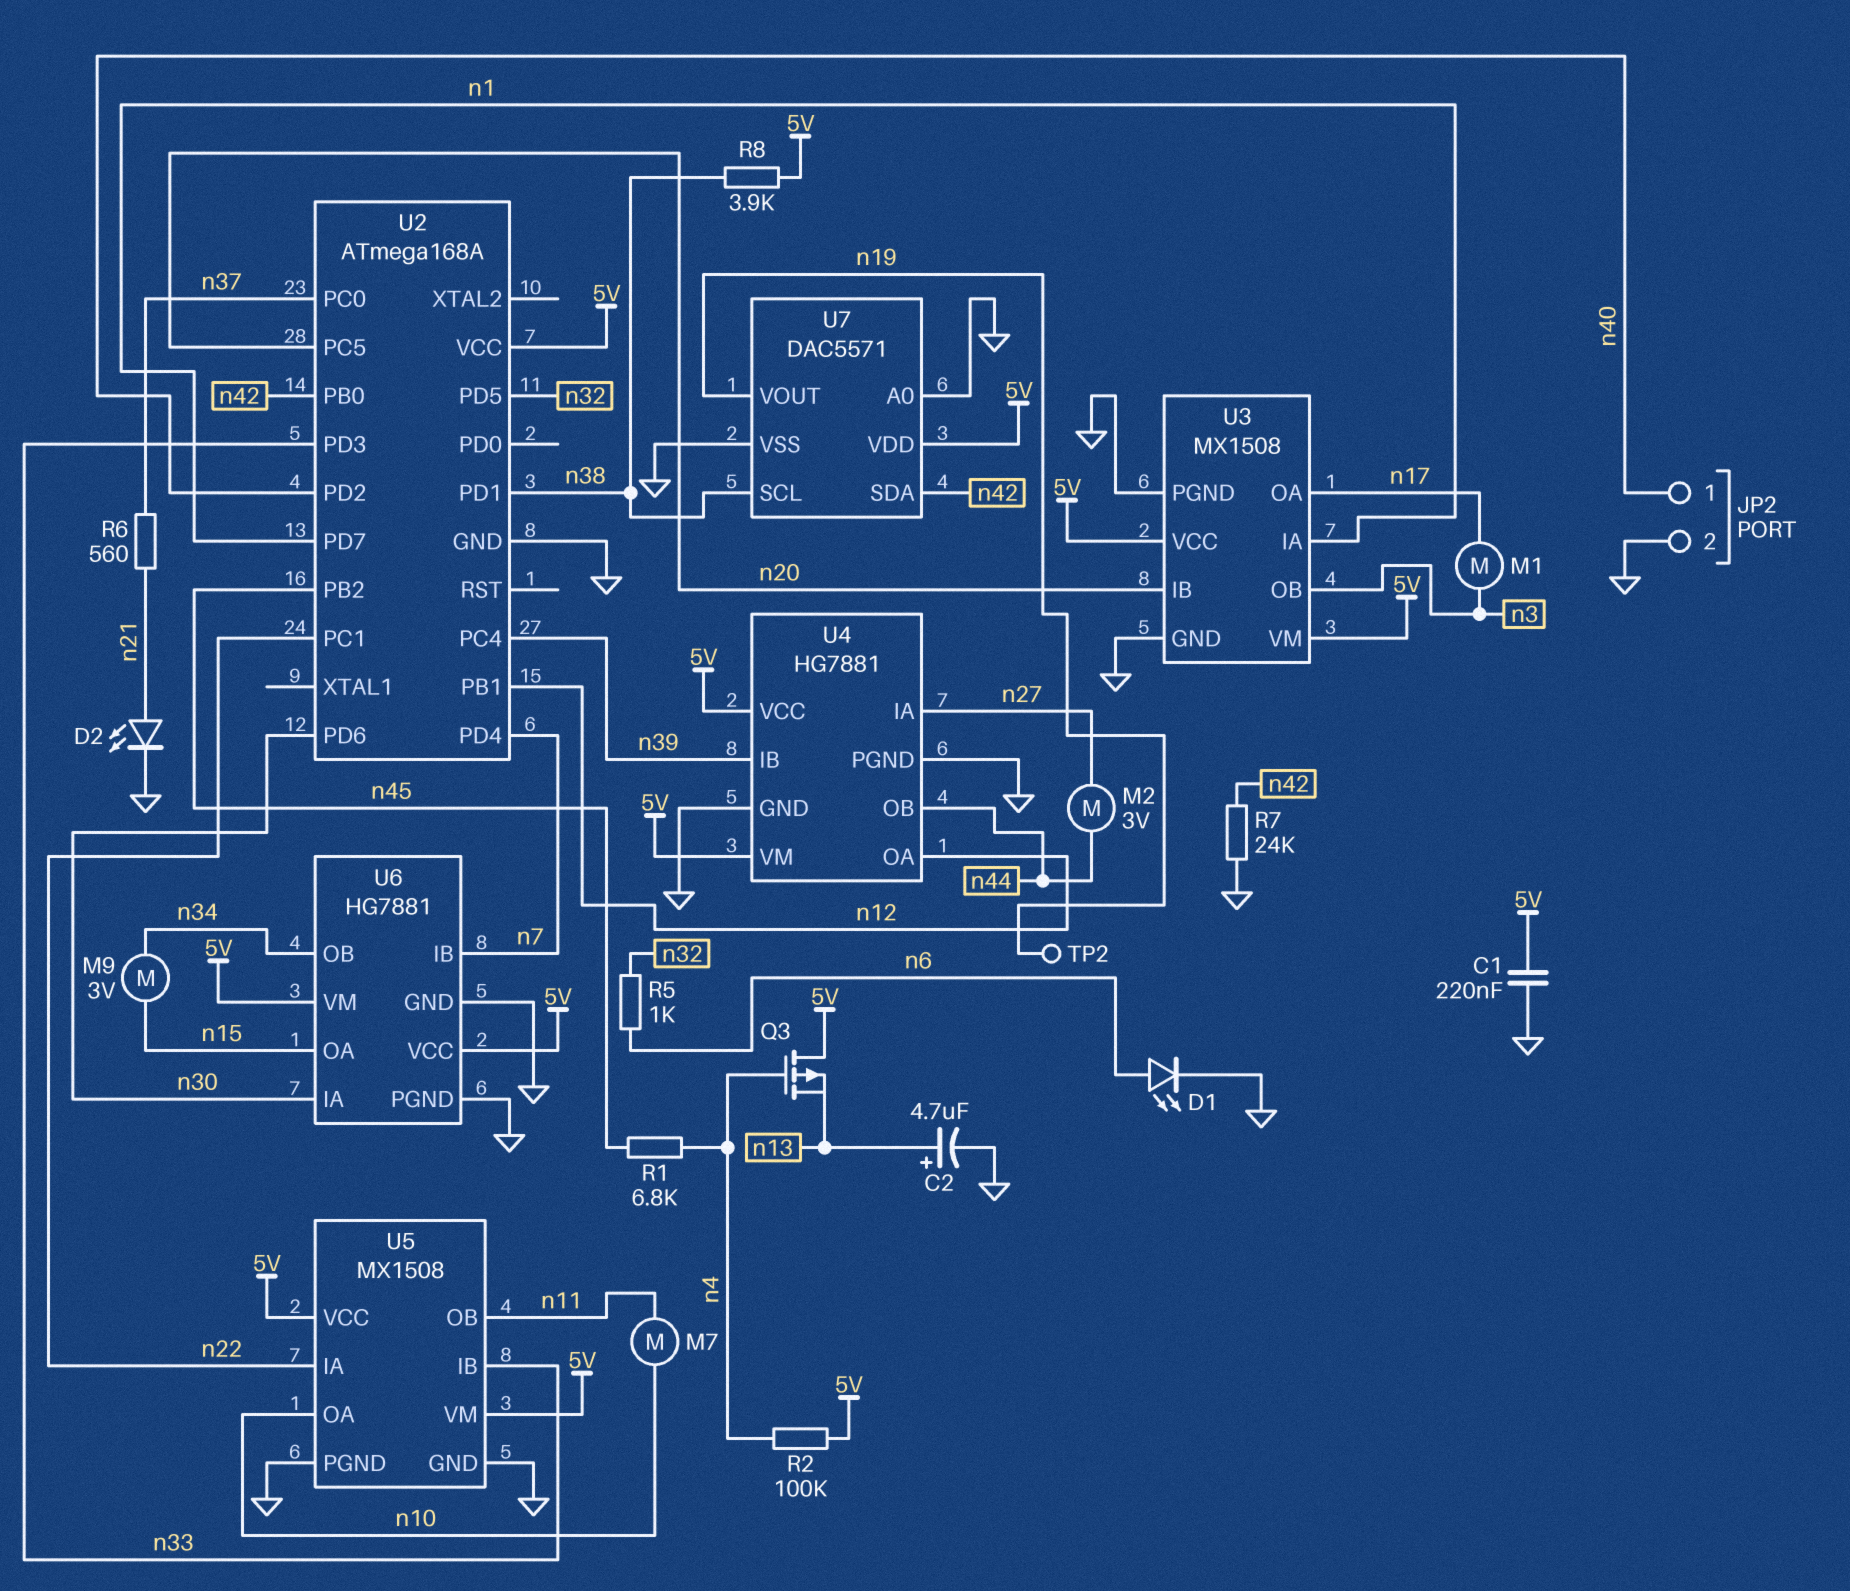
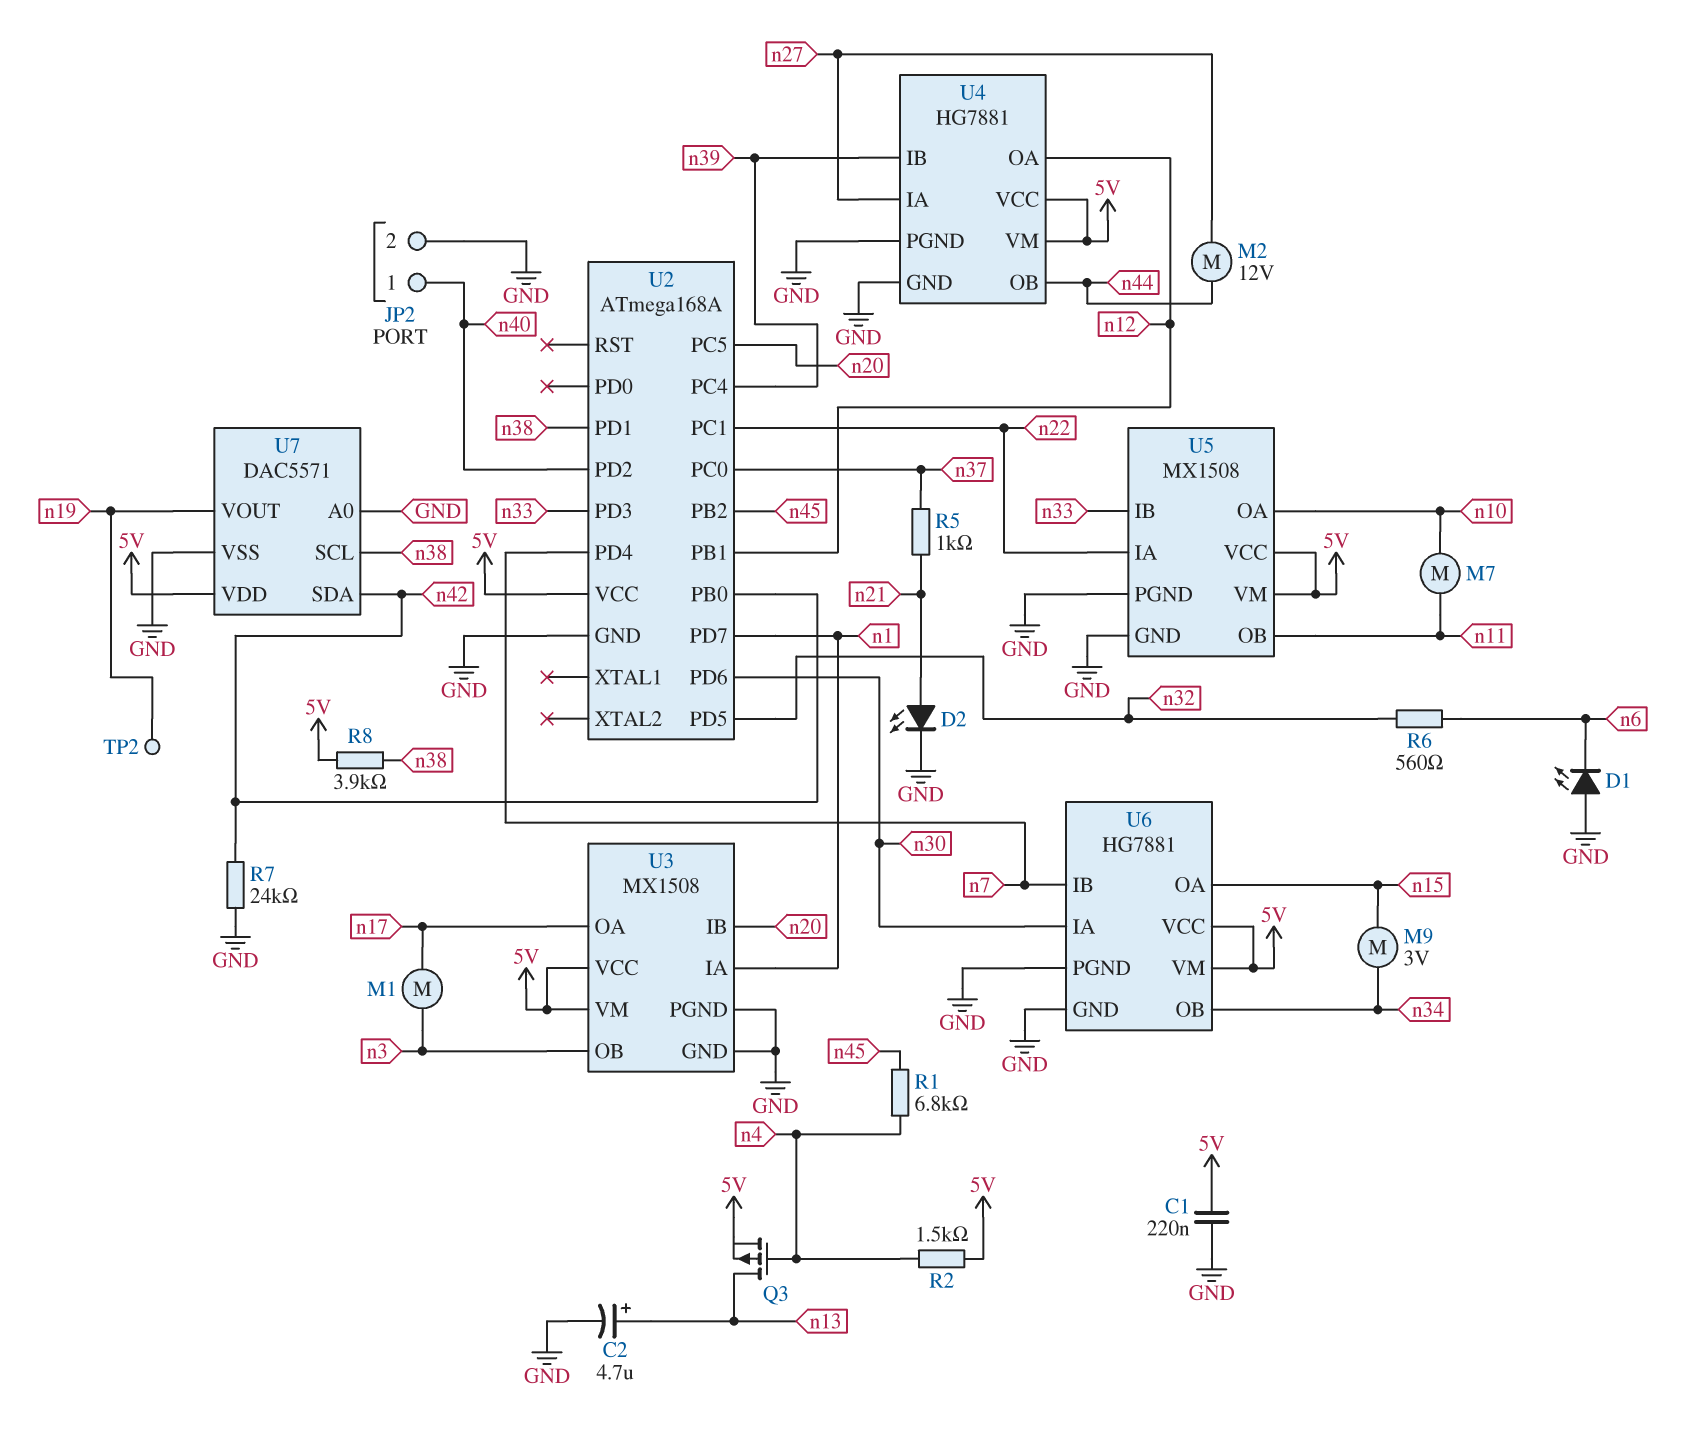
D1: LED (A n6, K GND) -> LED (A GND, K n6)
M2: motor 3V (n27, n44) -> motor 12V (n27, n44)
Q3: PMOS (G n4, D 5V, S n13) -> PMOS (G n4, D n13, S 5V)
R2: 100k (5V, n4) -> 1.5k (5V, n4)
R5: 1k (n6, n32) -> 1k (n21, n37)
R6: 560 (n21, n37) -> 560 (n6, n32)

